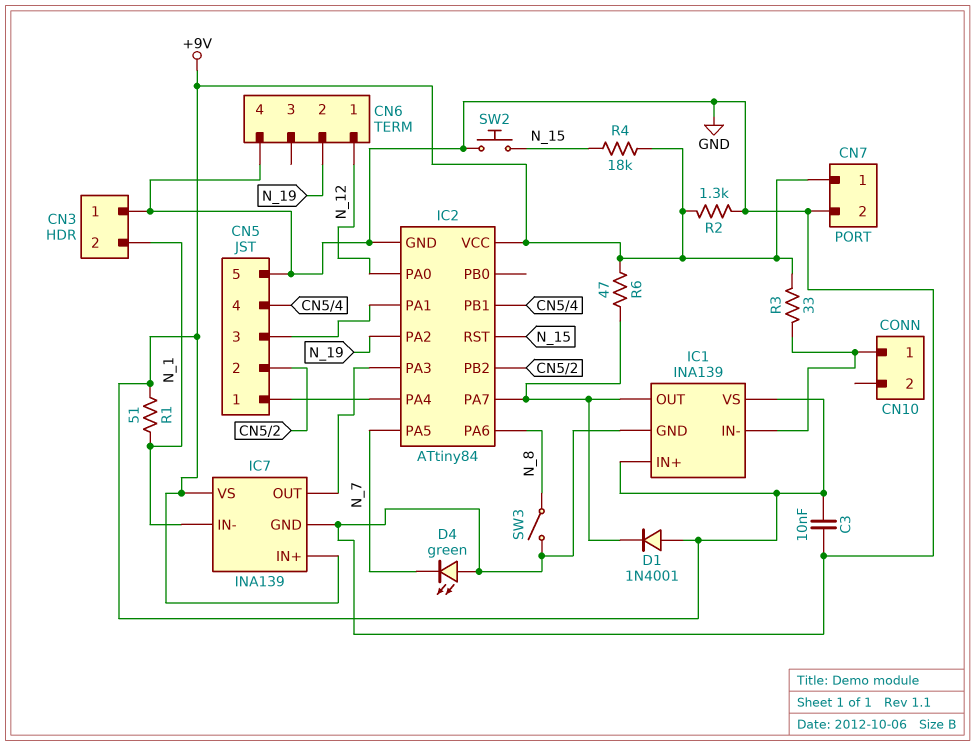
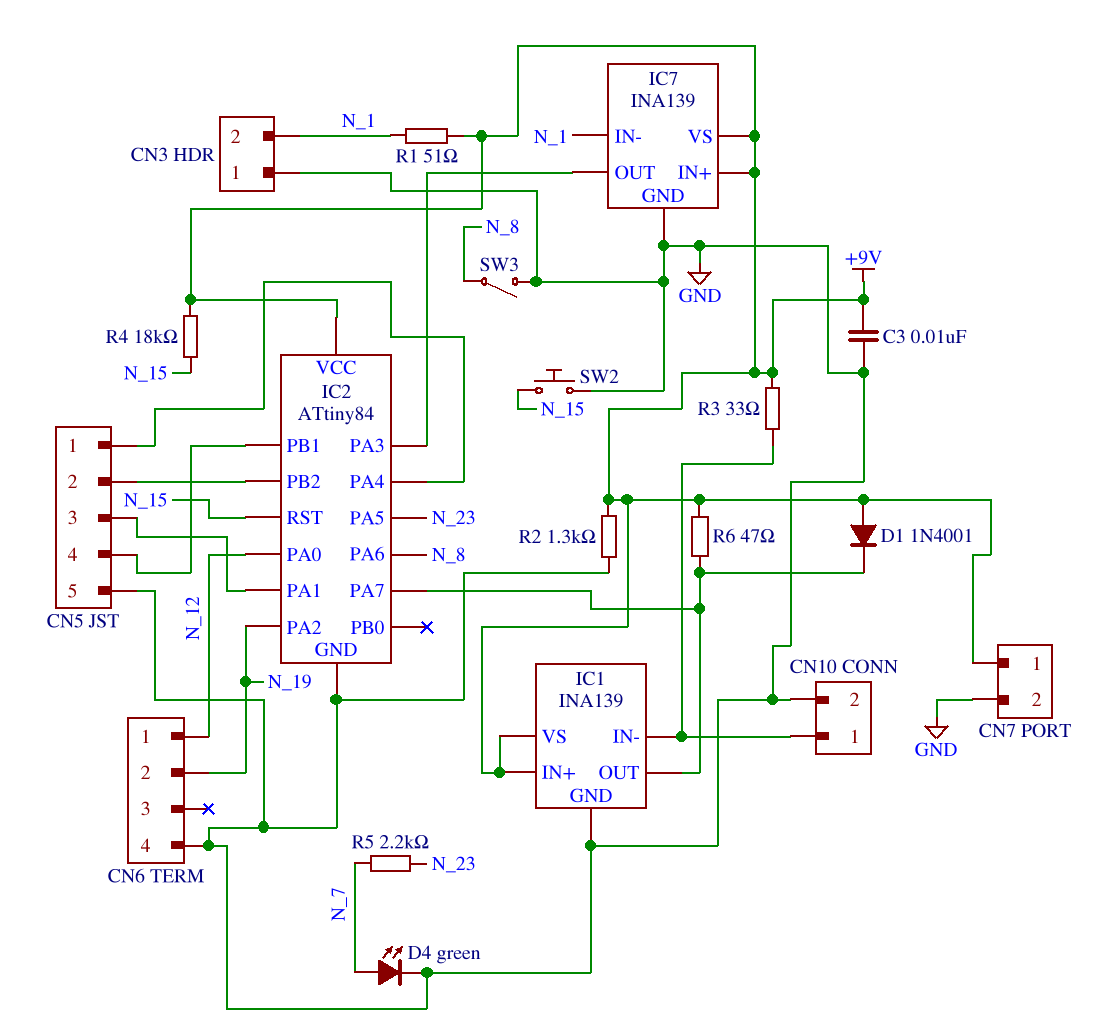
CN10 pin 2: none -> GND
D4: LED green (A GND, K N_7) -> LED green (A N_7, K GND)
IC2 pin PA5: N_7 -> N_23
R5: none -> 2.2k (N_7, N_23)

